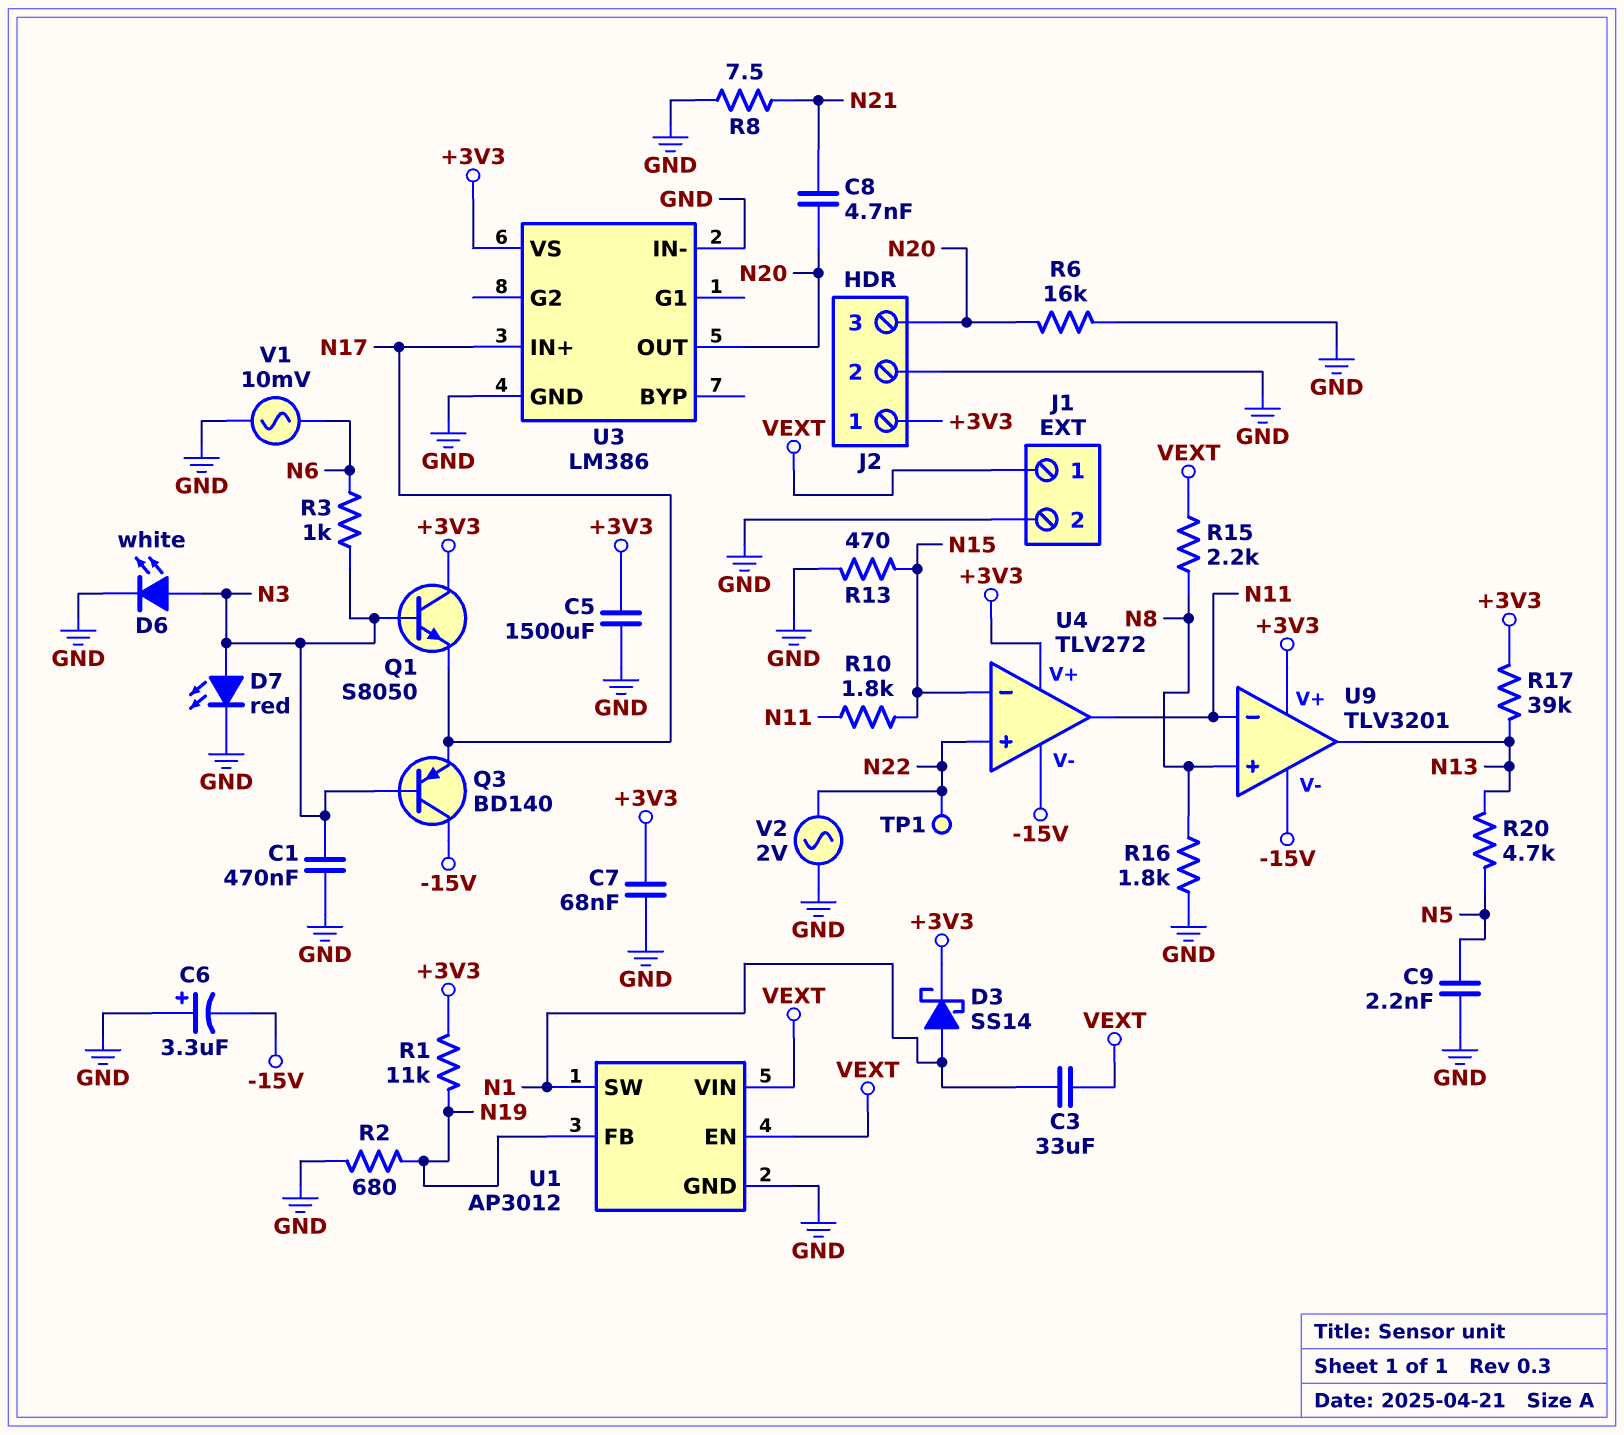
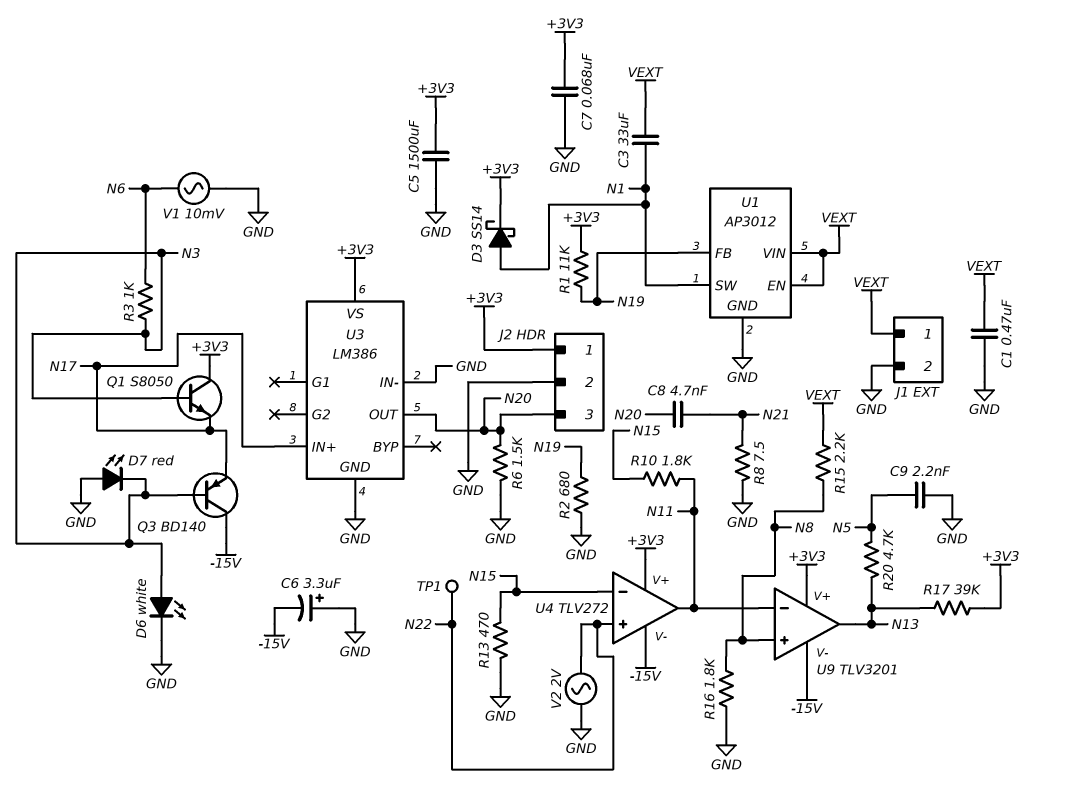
C1: 470nF (GND, N3) -> 470nF (GND, VEXT)
D7: LED red (A N3, K GND) -> LED red (A GND, K N3)
R6: 16k (GND, N20) -> 1.5k (GND, N20)

